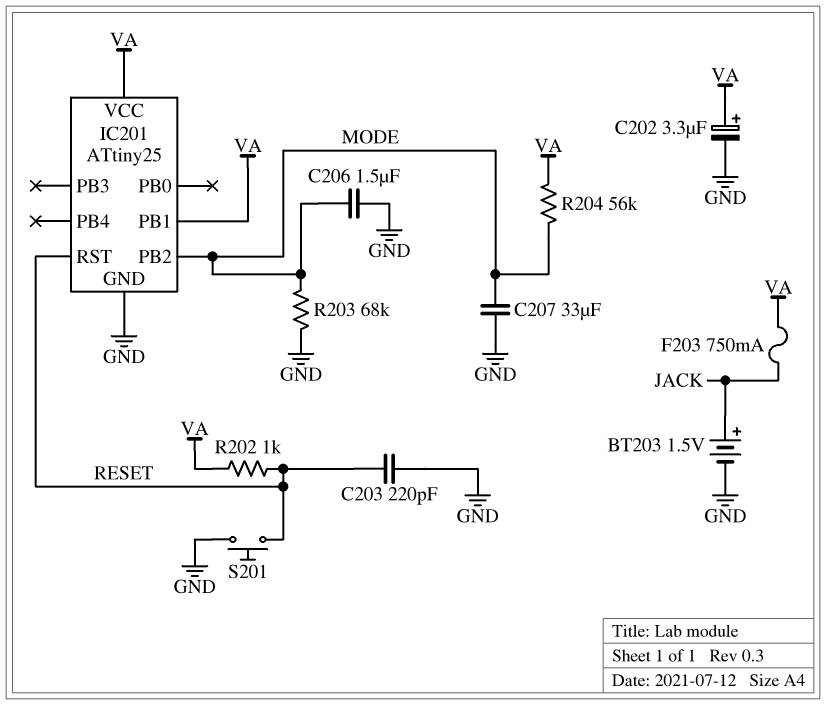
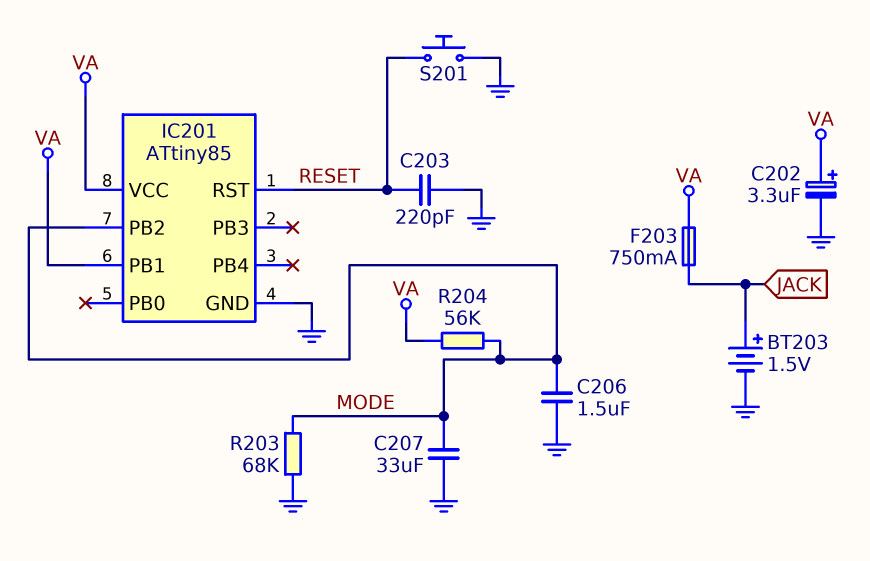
IC201: ATtiny25 -> ATtiny85
R202: 1k (RESET, VA) -> none

